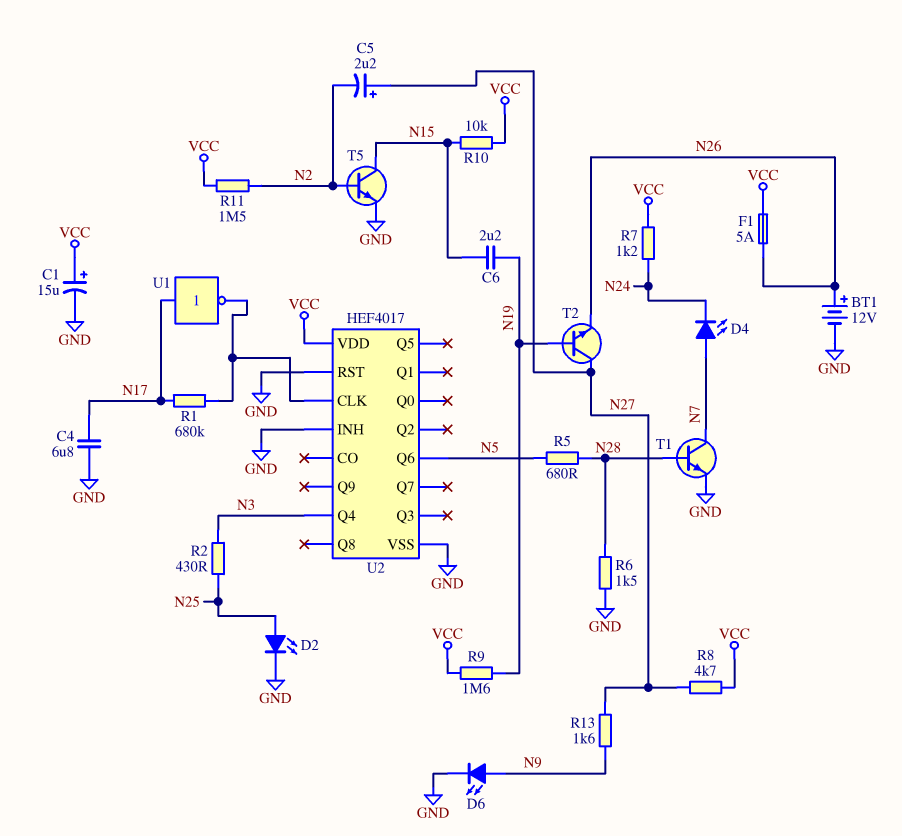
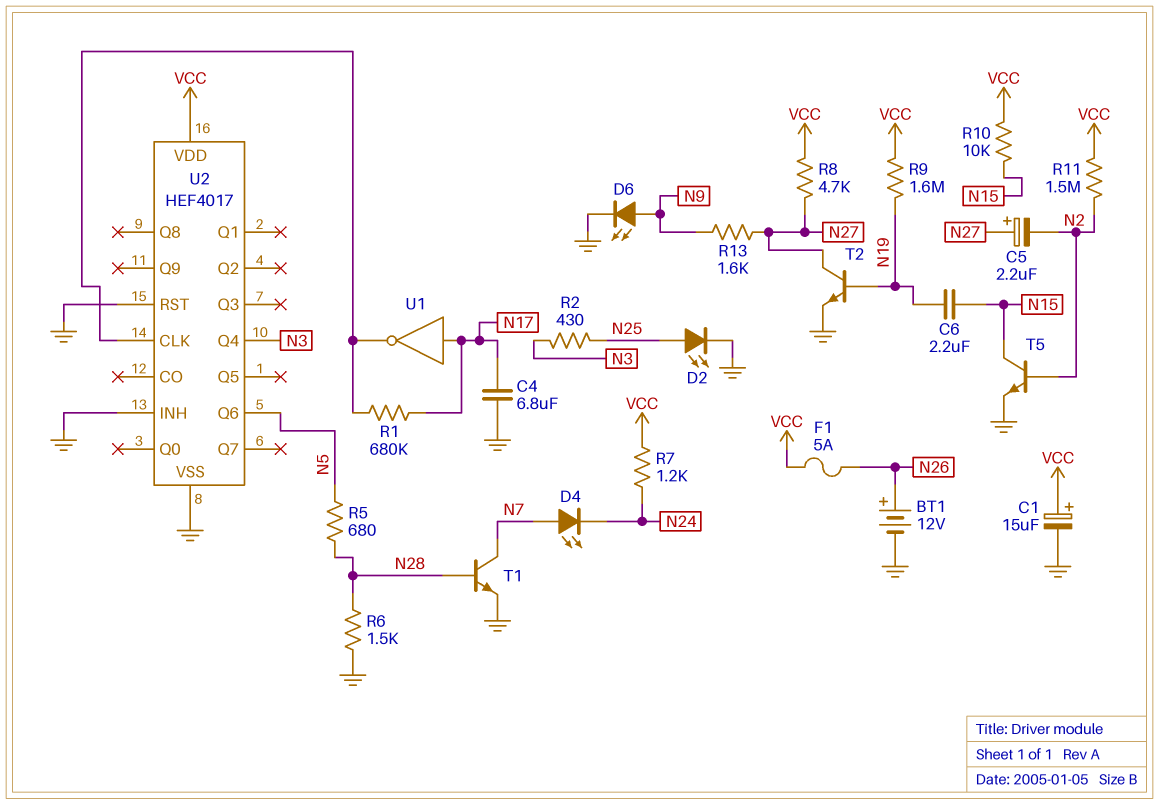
T2: NPN (B N19, C N27, E N26) -> NPN (B N19, C N27, E GND)

